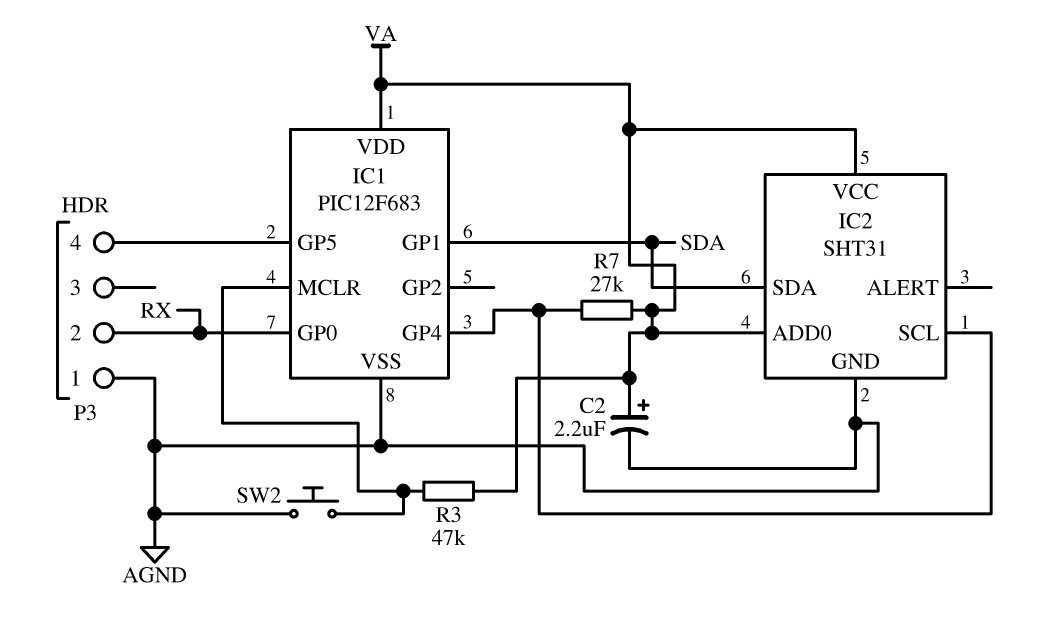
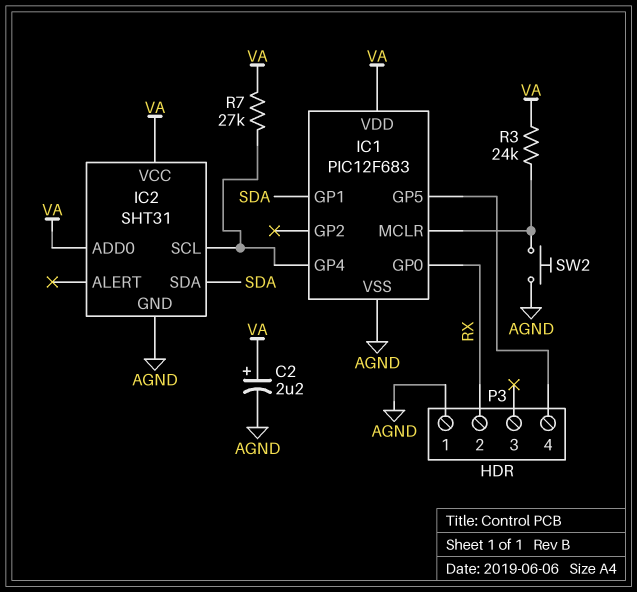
R3: 47k (IC1/MCLR, VA) -> 24k (IC1/MCLR, VA)

